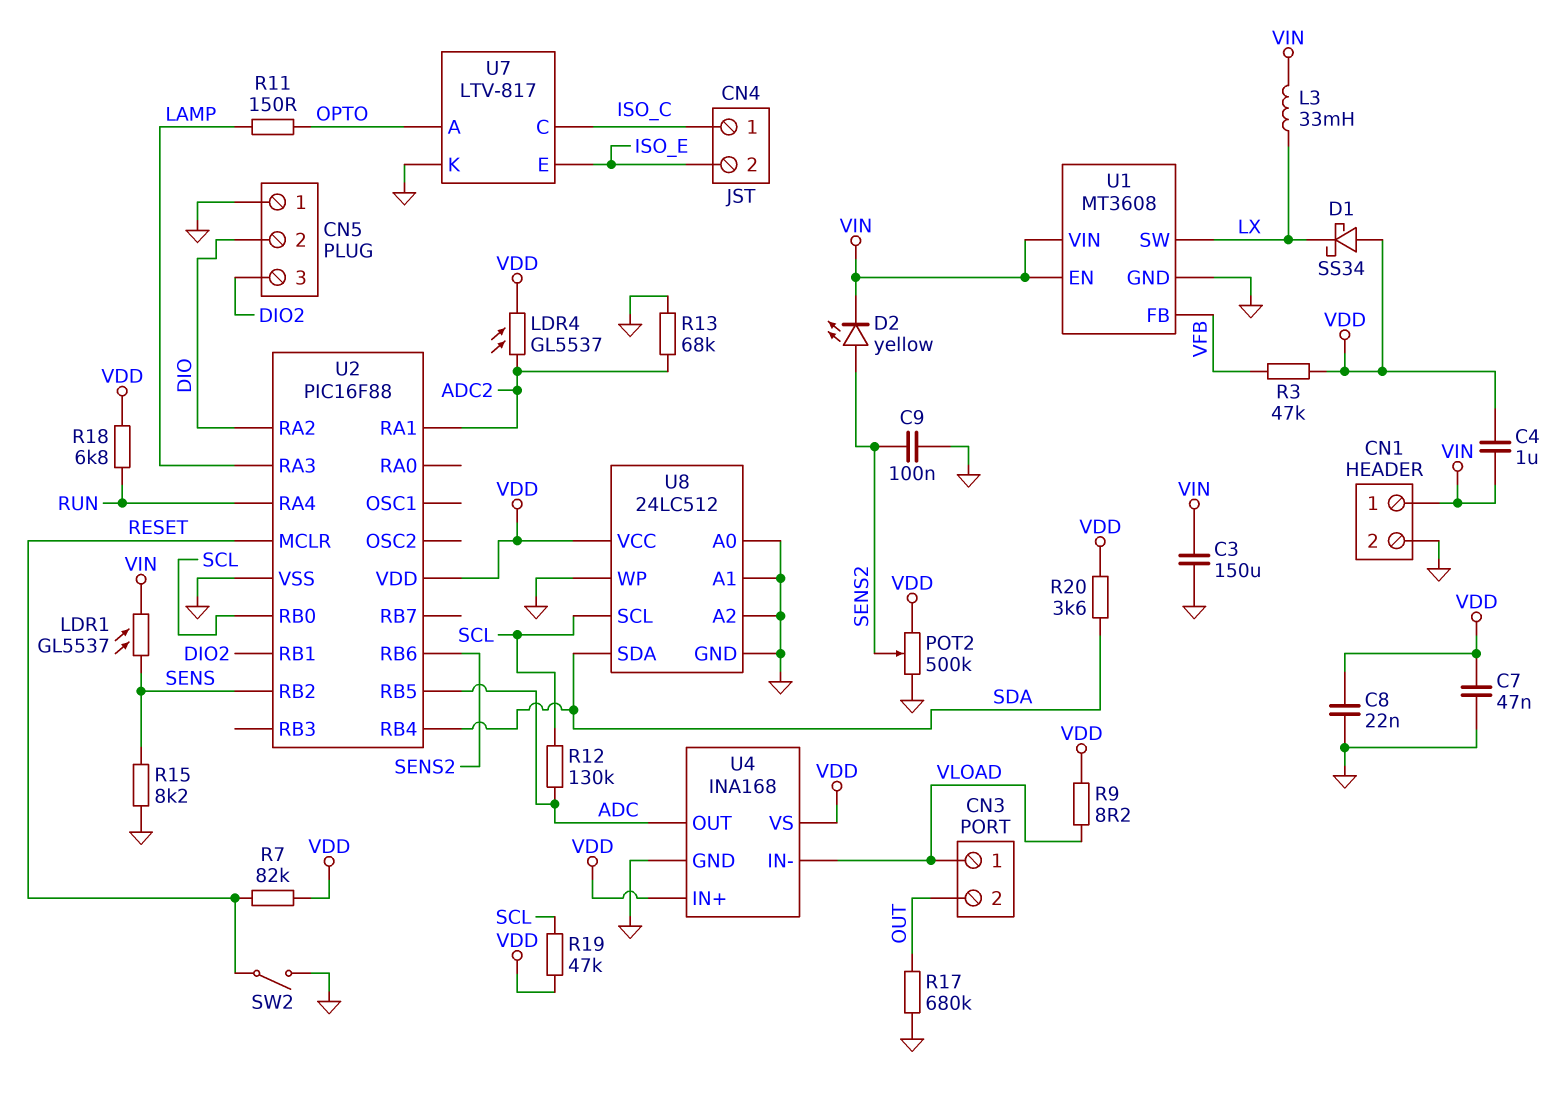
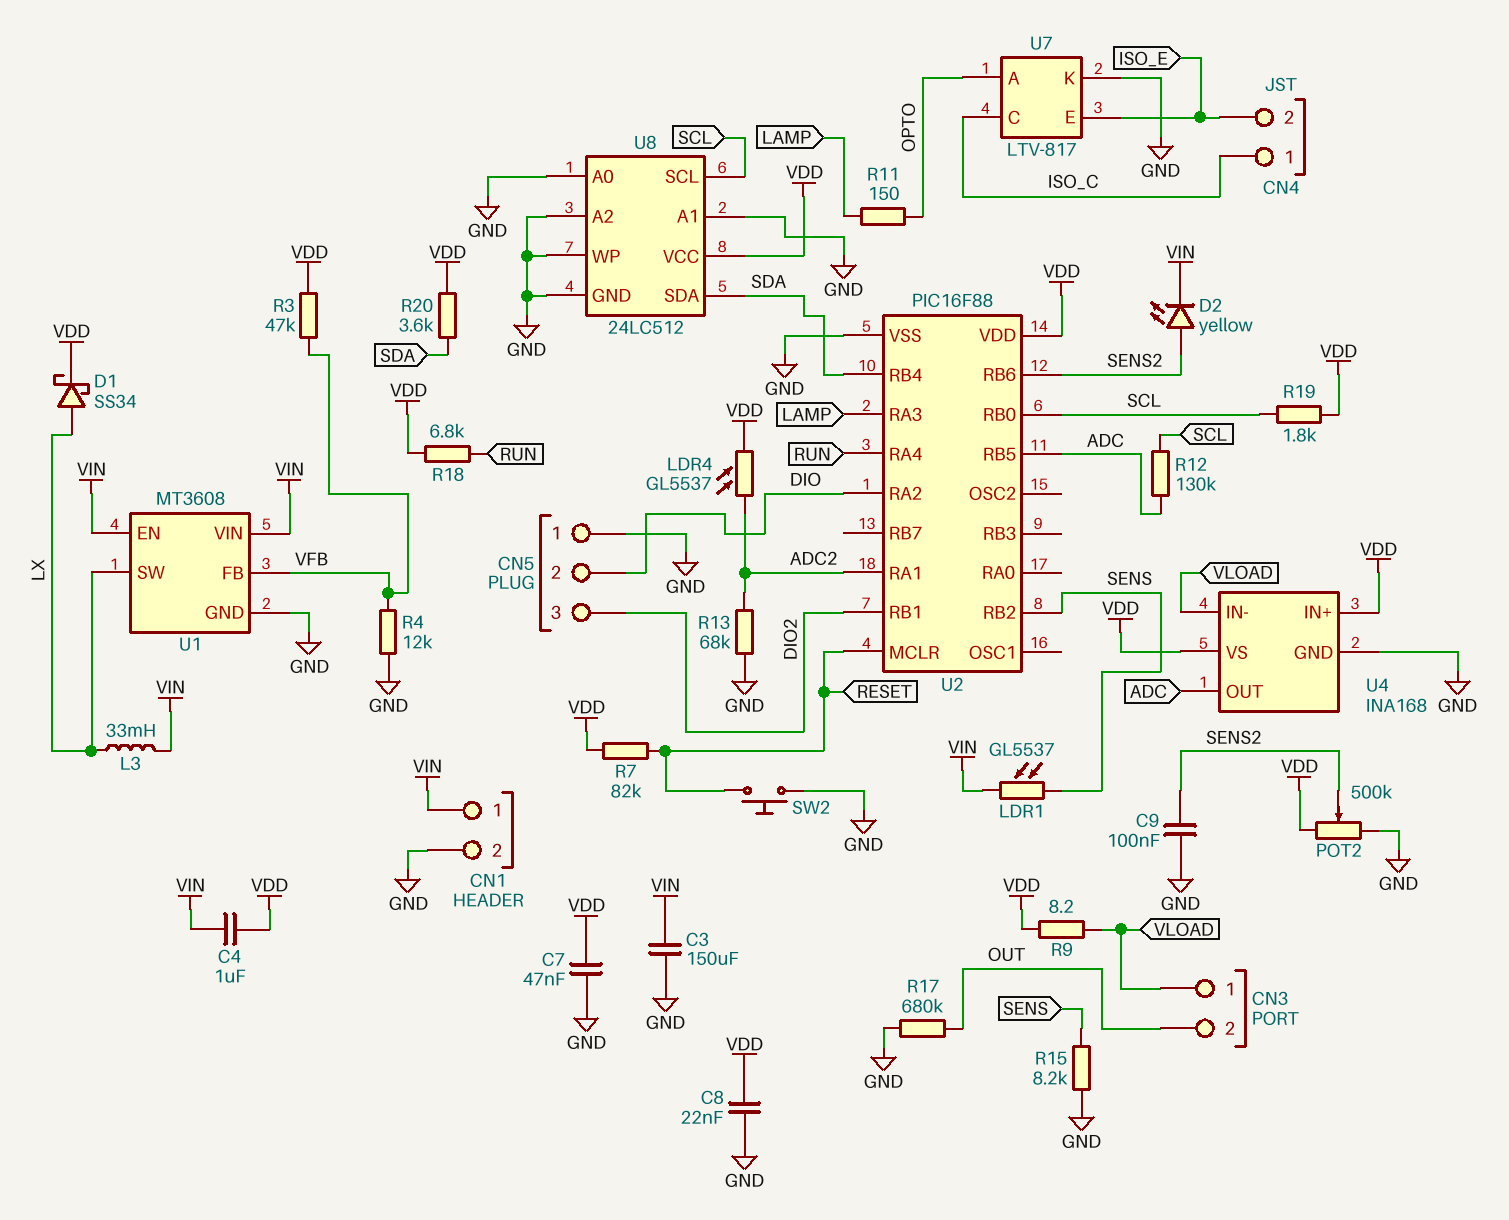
D1: schottky SS34 (A VDD, K LX) -> schottky SS34 (A LX, K VDD)
R4: none -> 12k (GND, VFB)
R19: 47k (SCL, VDD) -> 1.8k (SCL, VDD)
SW2: switch (GND, RESET) -> button (GND, RESET)

